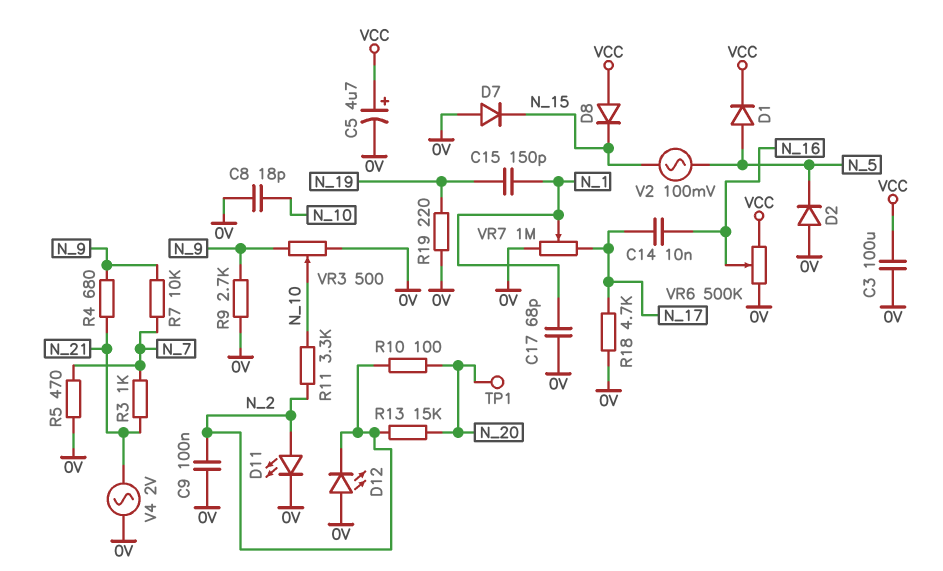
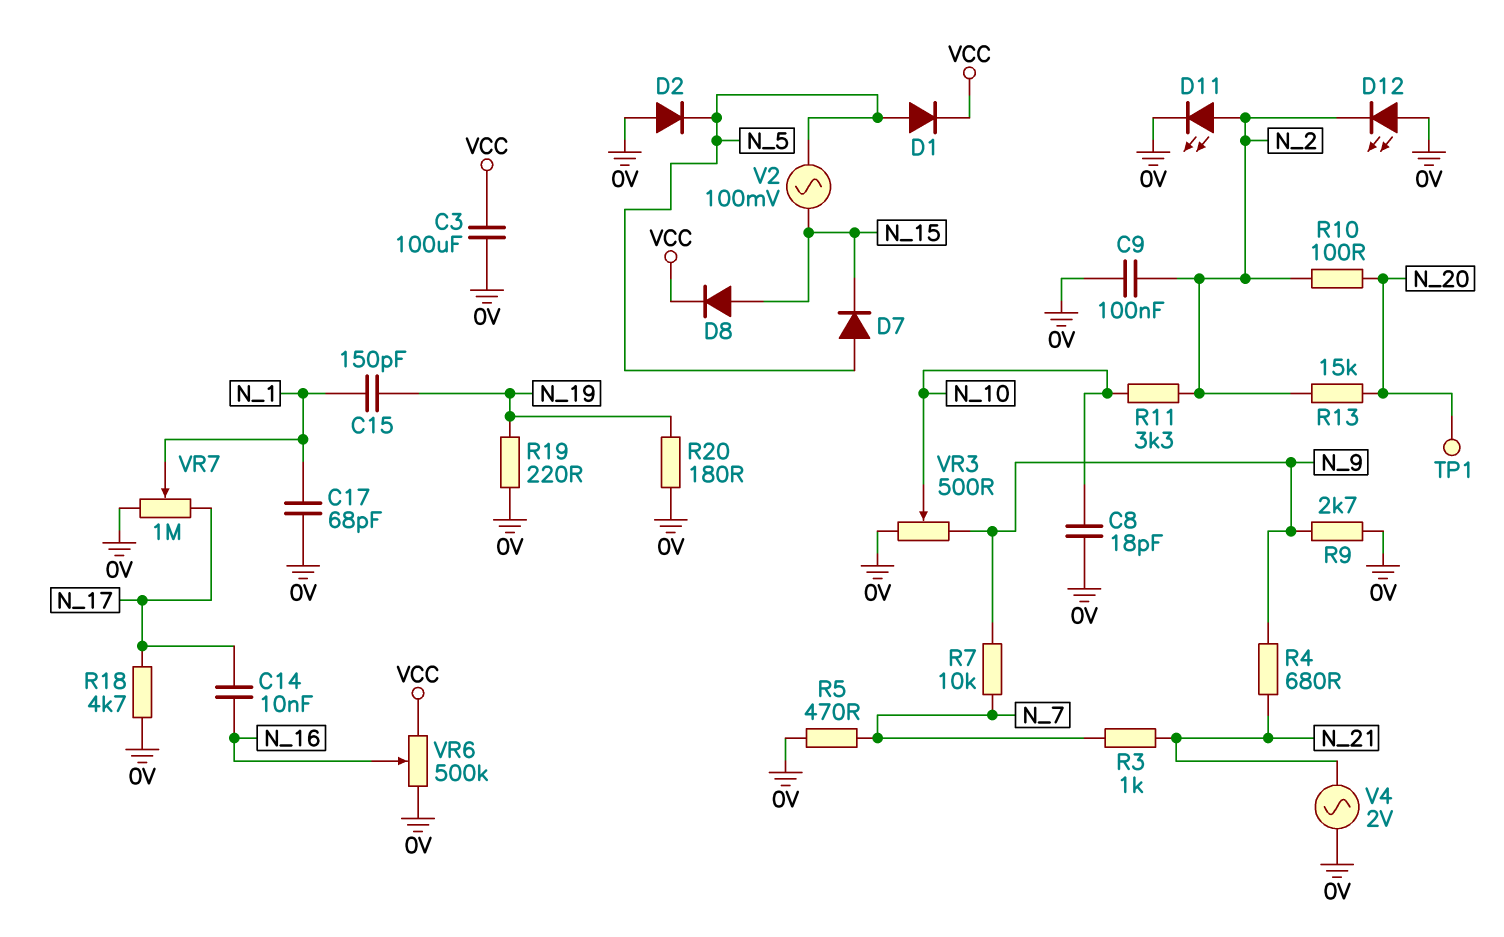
C5: 4.7uF (plus VCC, minus 0V) -> none
D7: diode (A 0V, K N_15) -> diode (A N_5, K N_15)
D8: diode (A VCC, K N_15) -> diode (A N_15, K VCC)
R20: none -> 180 (0V, N_19)

